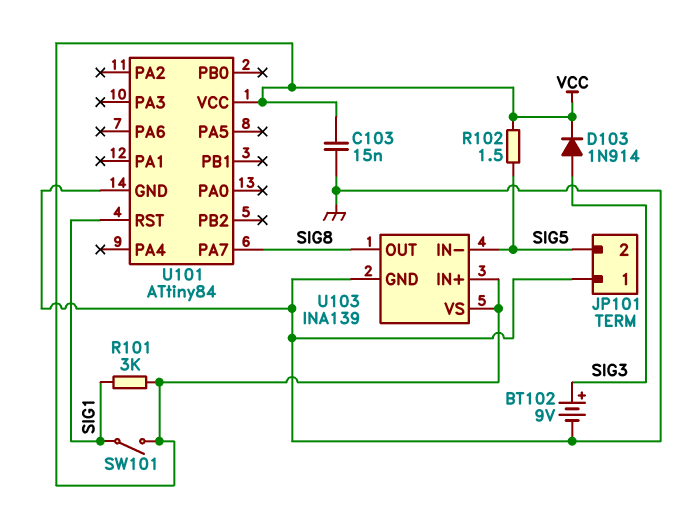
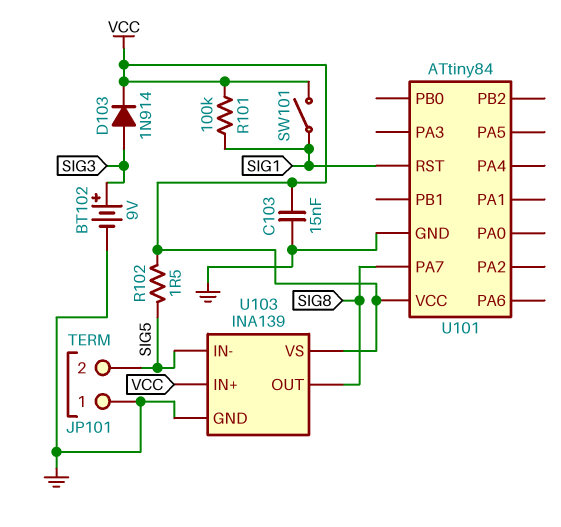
R101: 3k (SIG1, VCC) -> 100k (SIG1, VCC)

